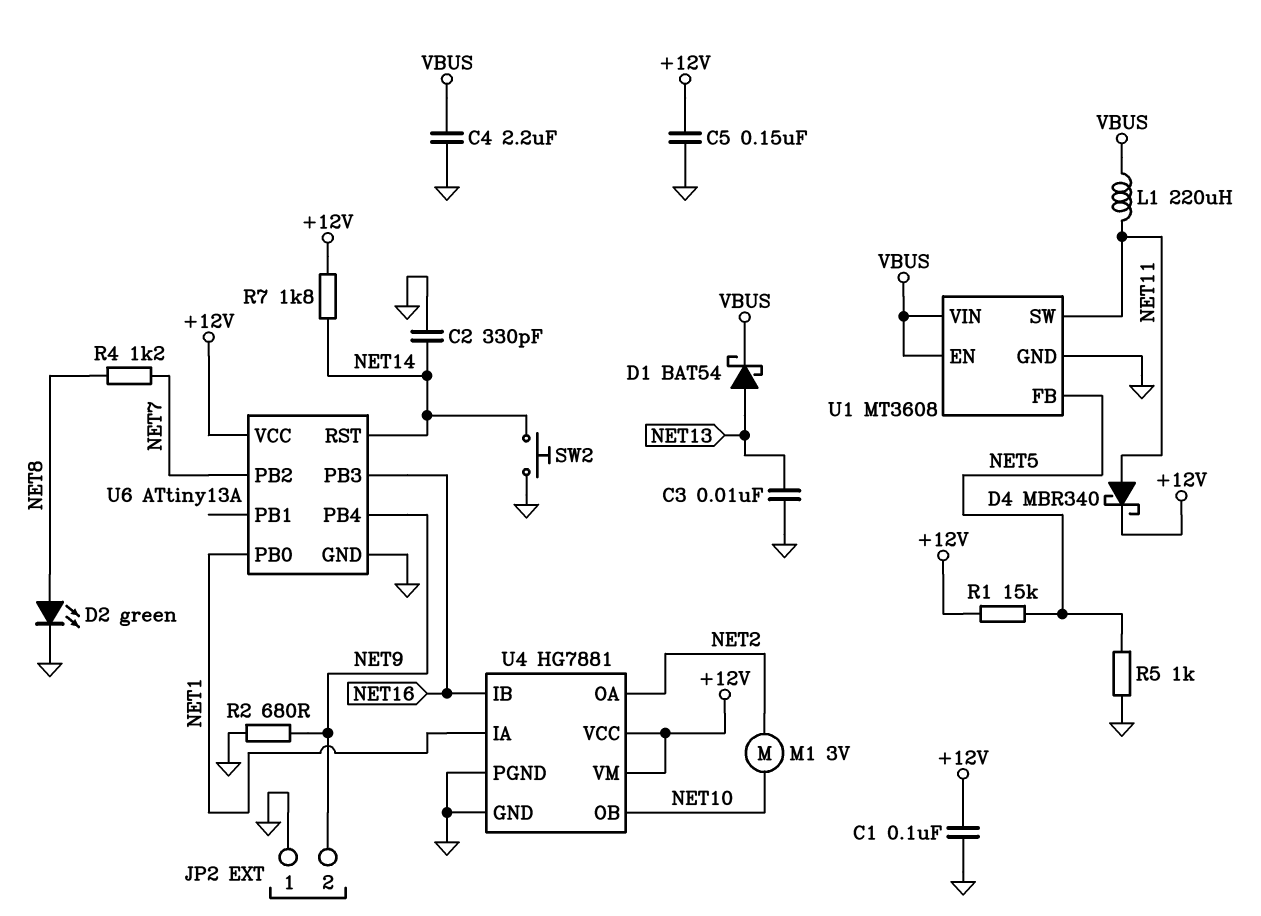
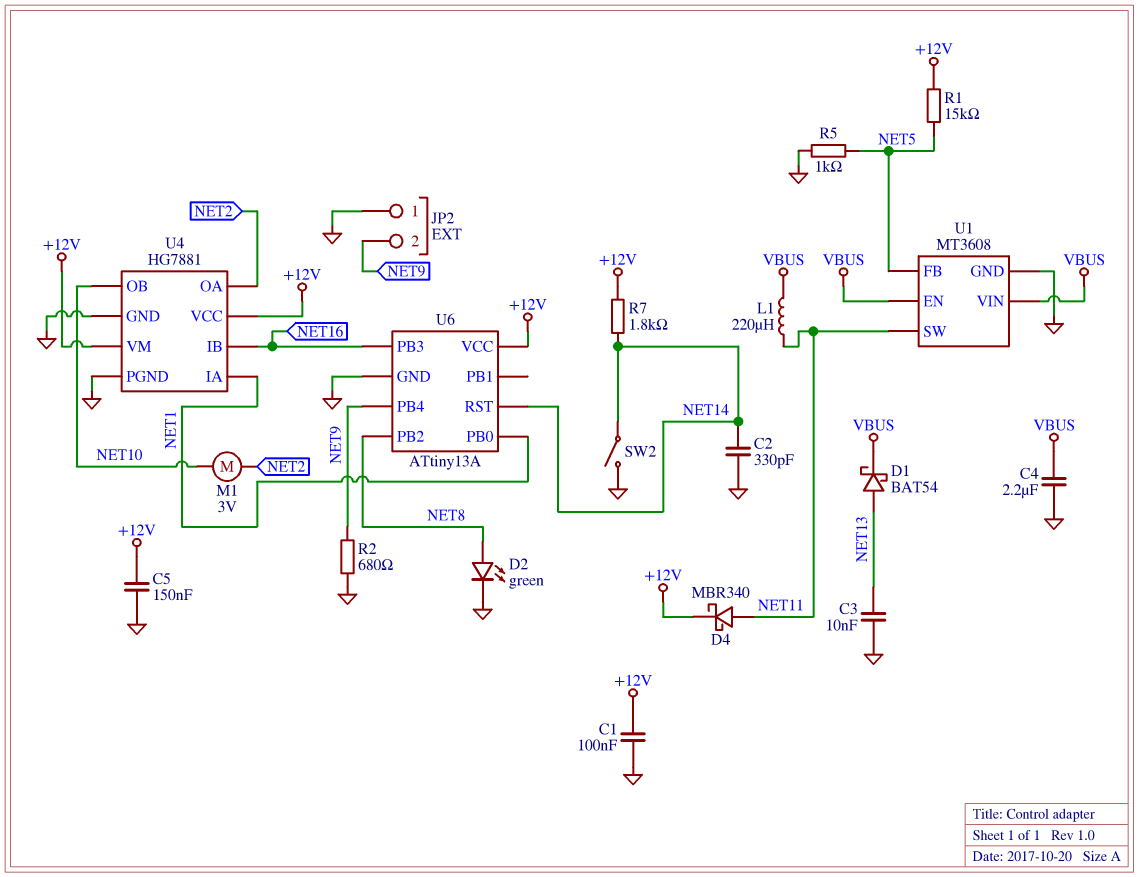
R4: 1.2k (NET7, NET8) -> none
SW2: button (GND, NET14) -> switch (GND, NET14)
U6 pin PB2: NET7 -> NET8

